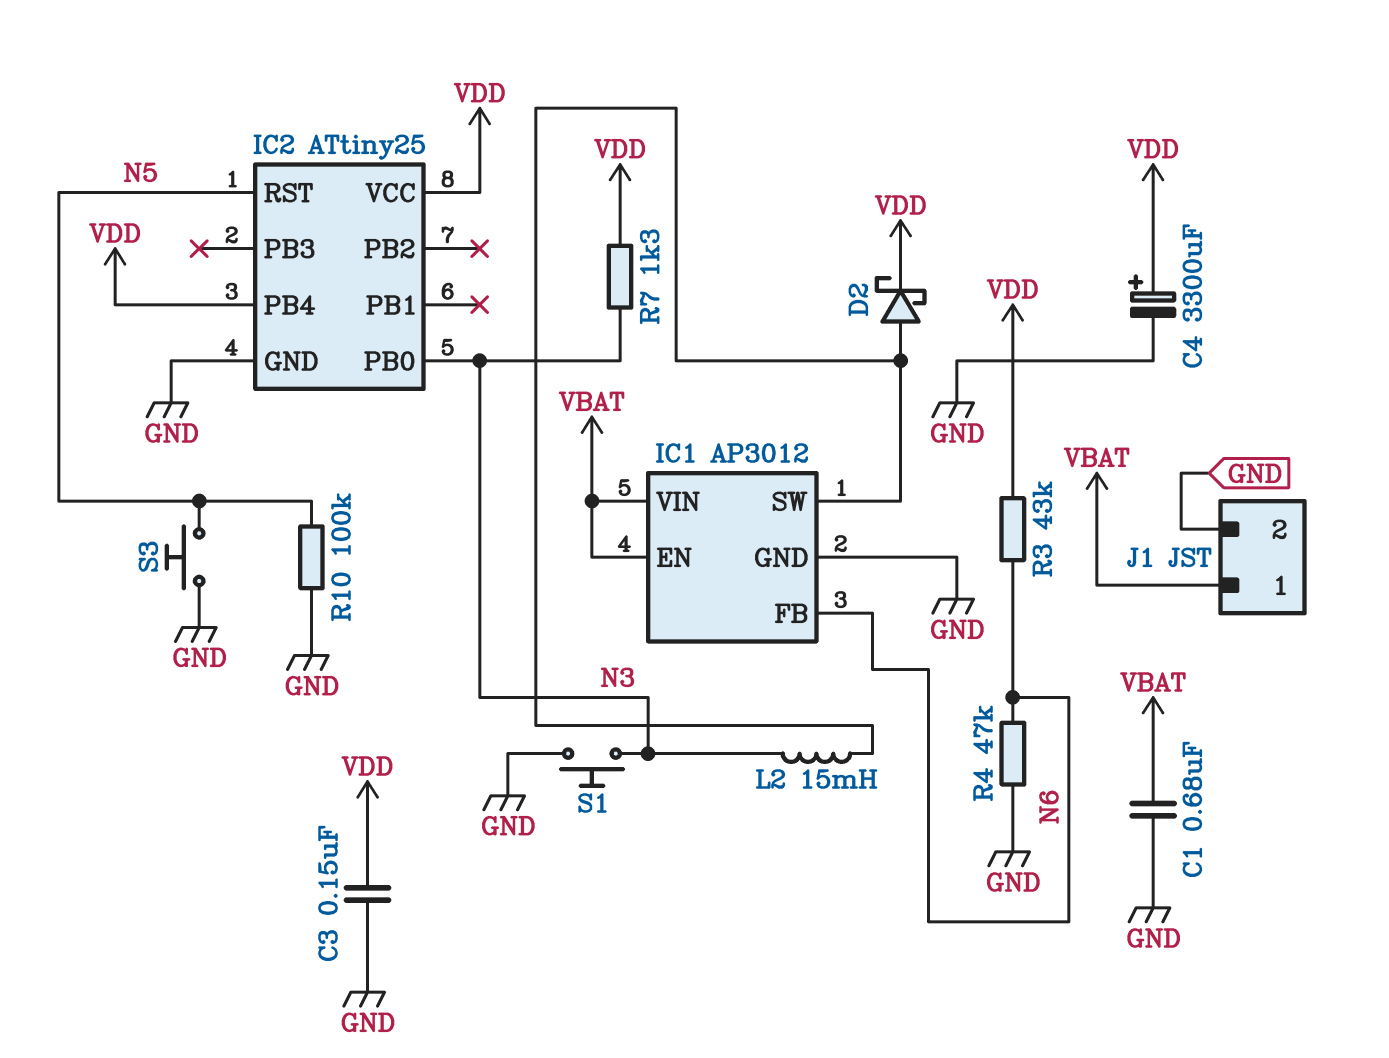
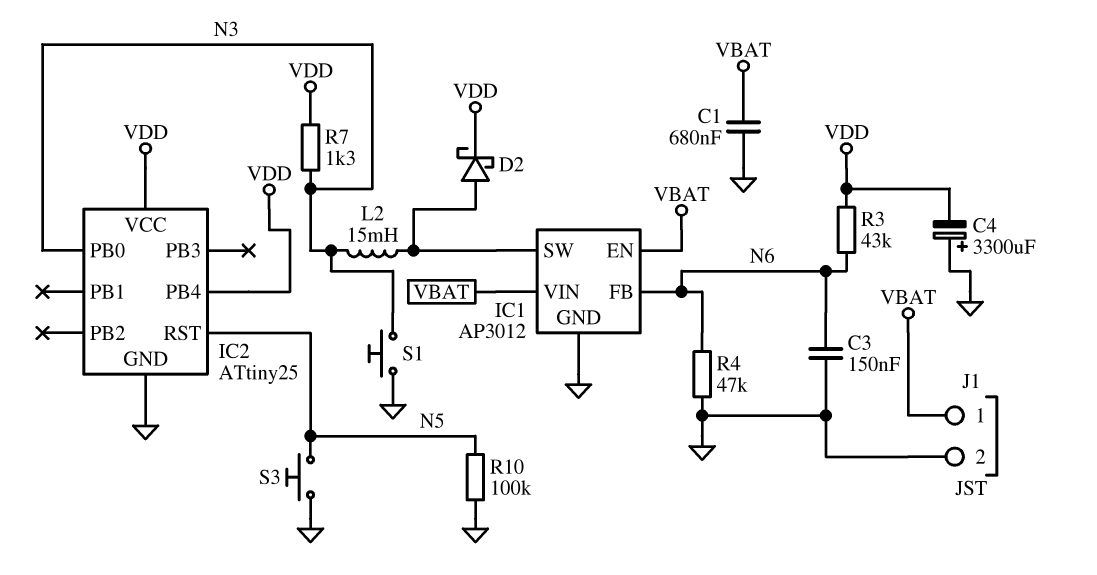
C3: 150nF (GND, VDD) -> 150nF (GND, N6)
C4: 3300uF (plus VDD, minus GND) -> 3300uF (plus GND, minus VDD)

